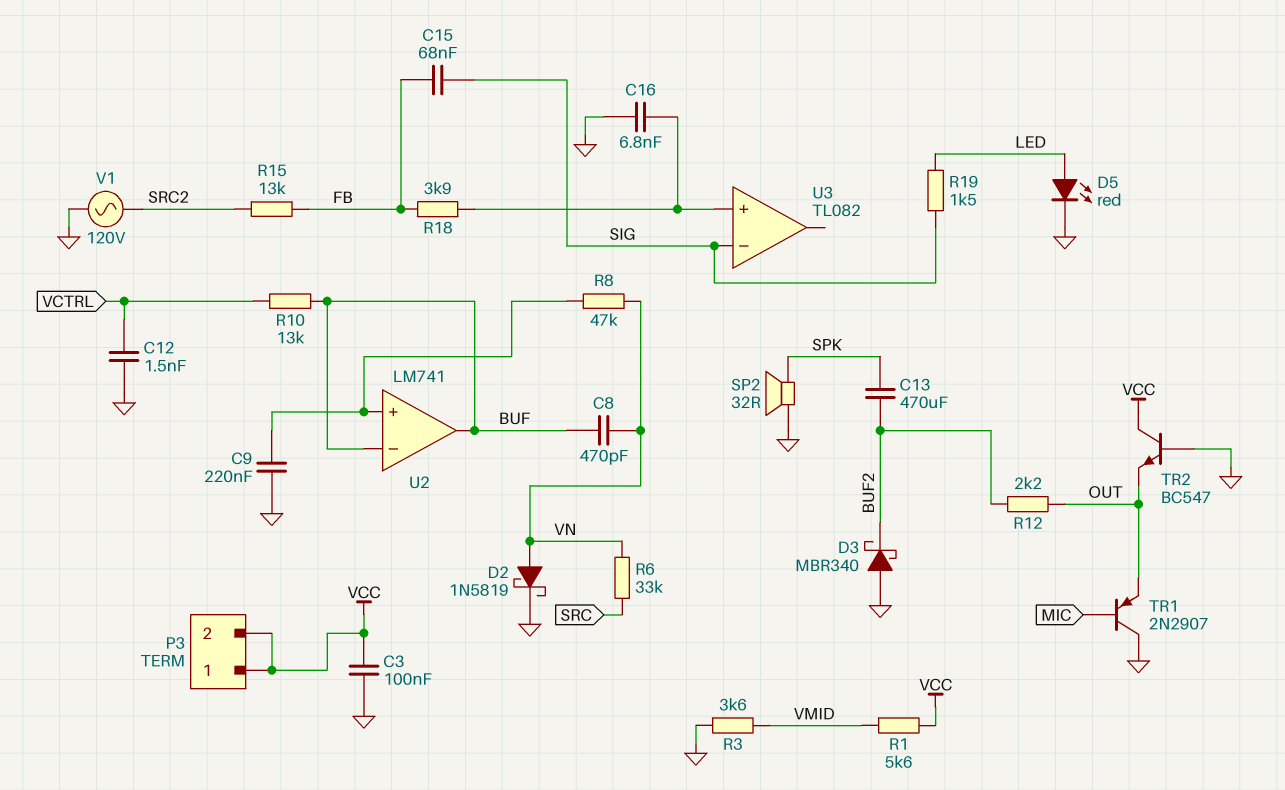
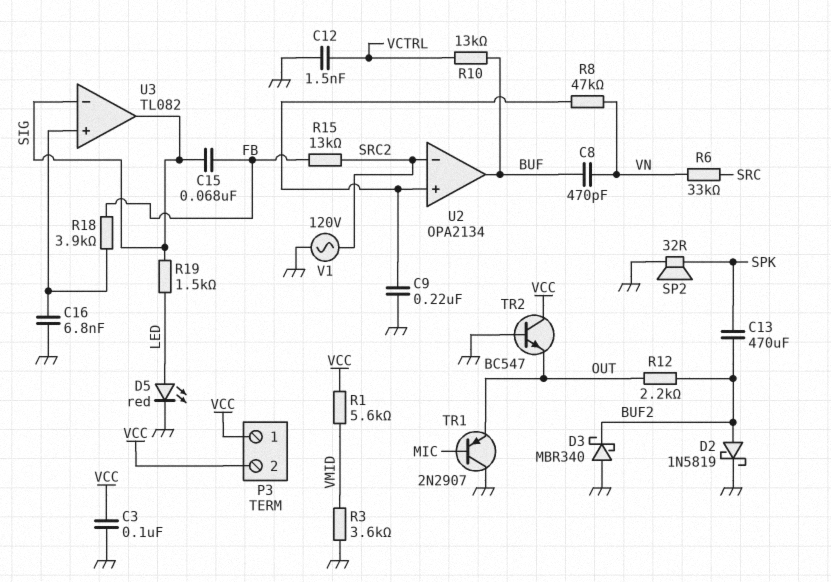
D2: schottky 1N5819 (A VN, K GND) -> schottky 1N5819 (A BUF2, K GND)
U2: LM741 -> OPA2134
U2 pin in-: BUF -> SRC2
U3 pin out: none -> SIG

